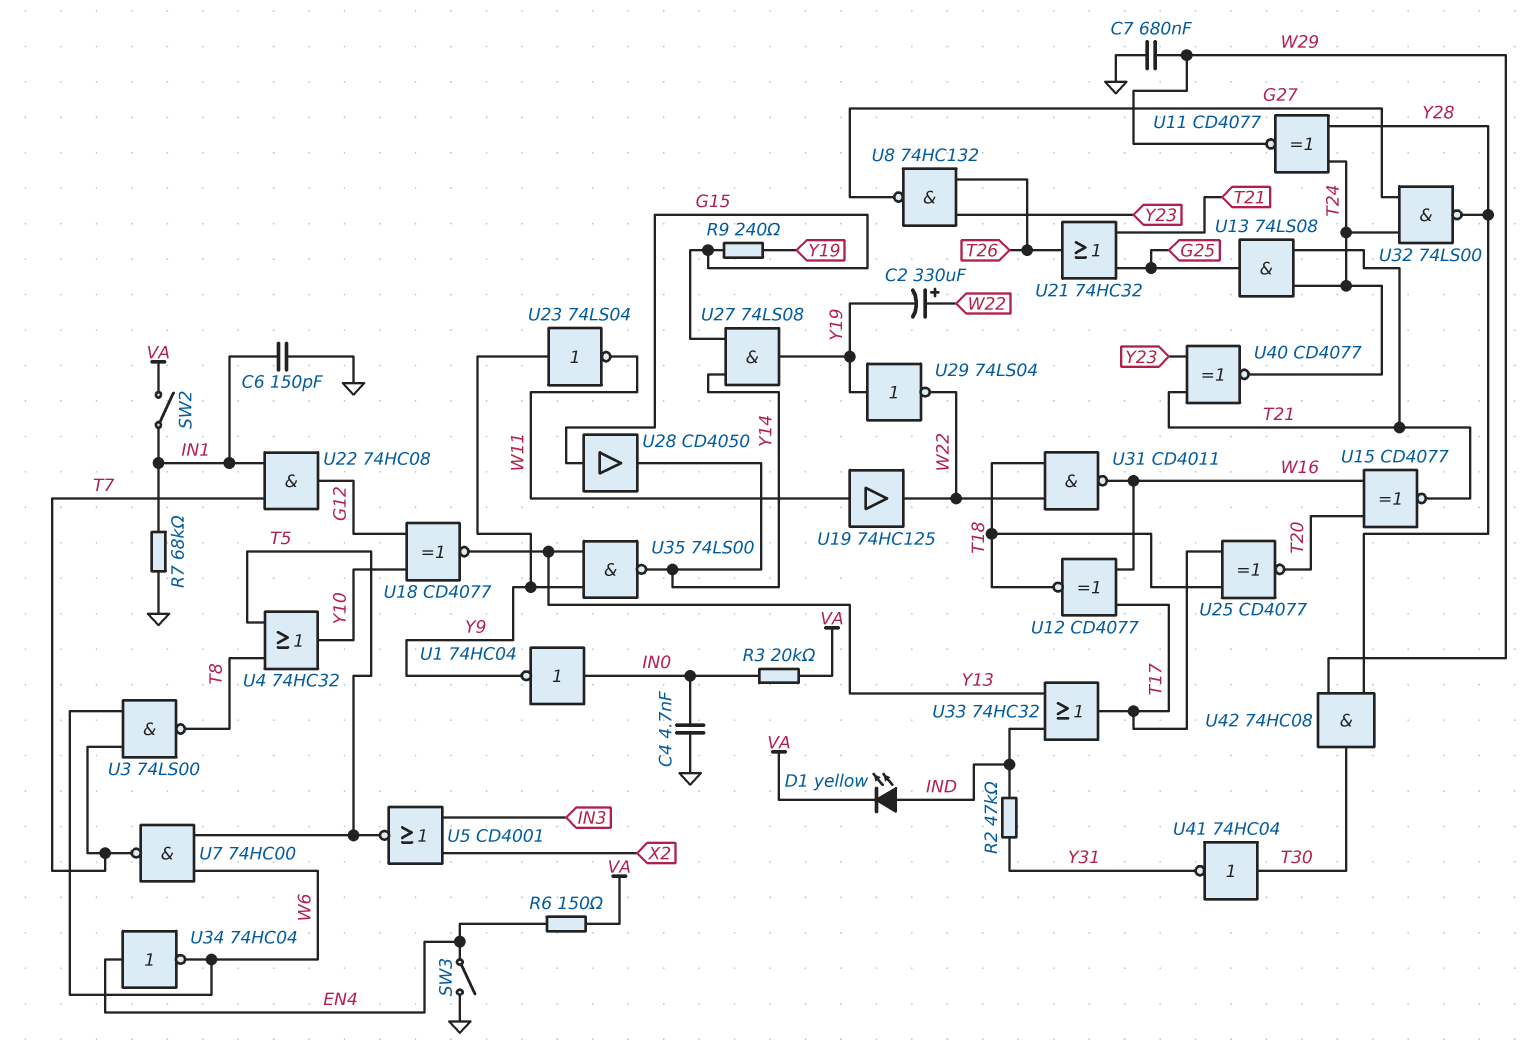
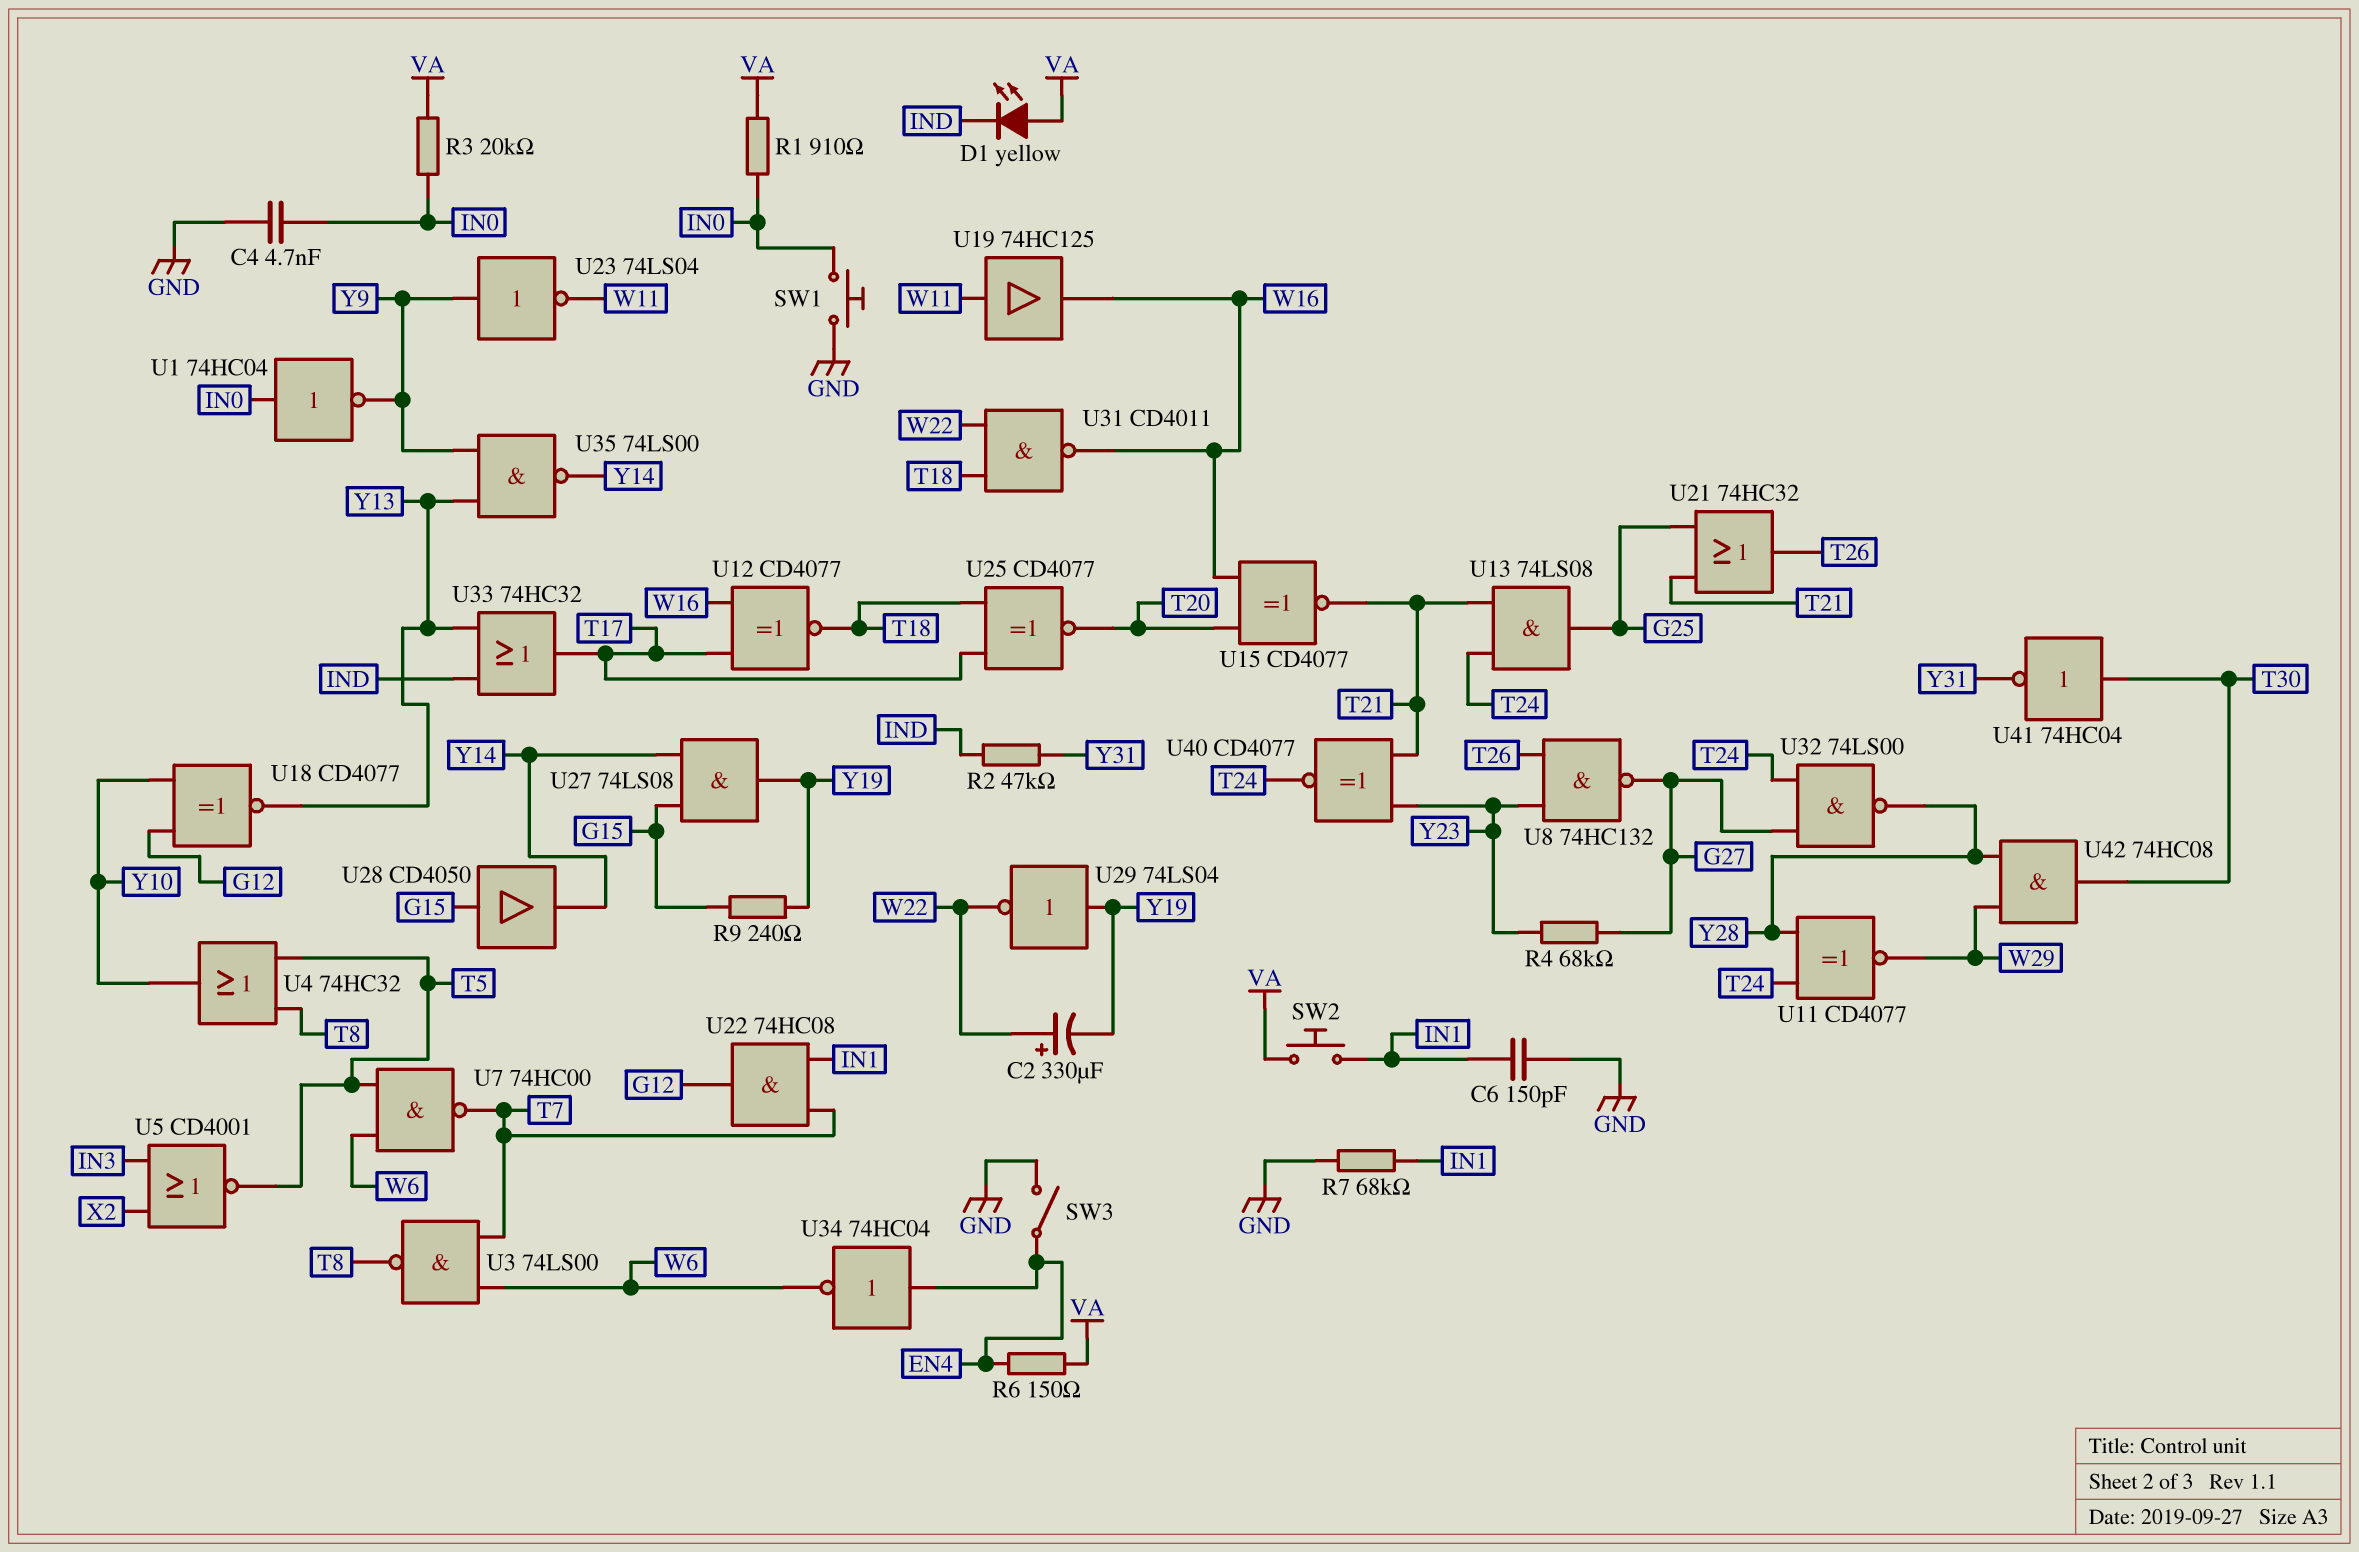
C7: 680nF (GND, W29) -> none
D1: LED yellow (A IND, K VA) -> LED yellow (A VA, K IND)
R1: none -> 910 (IN0, VA)
R4: none -> 68k (G27, Y23)
SW1: none -> button (GND, IN0)
SW2: switch (IN1, VA) -> button (IN1, VA)
U19: buffer 74HC125 (in W11, out W22) -> buffer 74HC125 (in W11, out W16)

